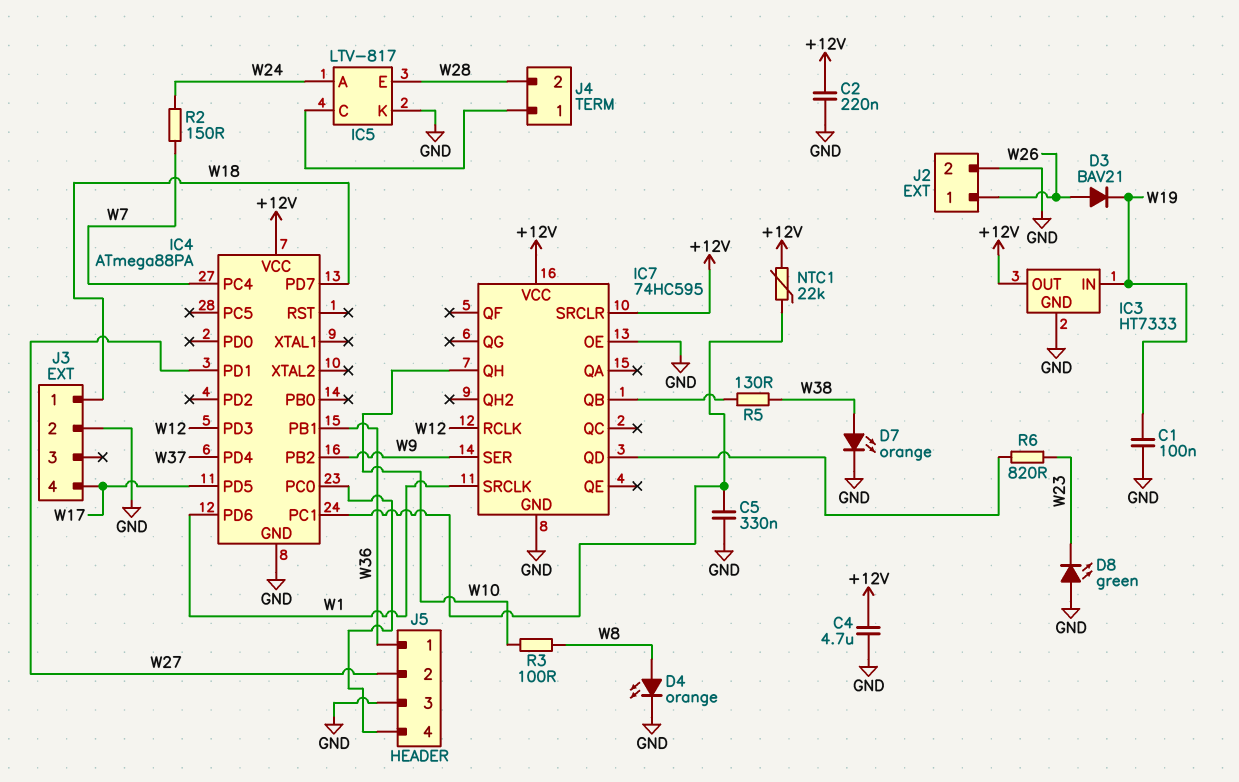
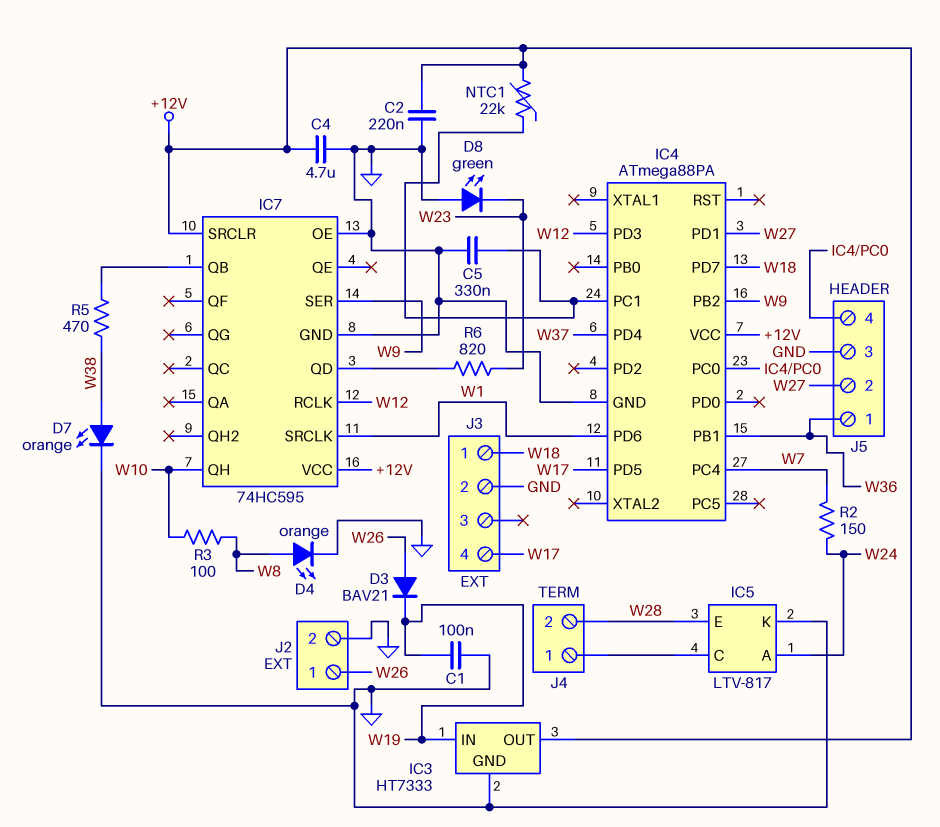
R5: 130 (IC7/QB, W38) -> 470 (IC7/QB, W38)

